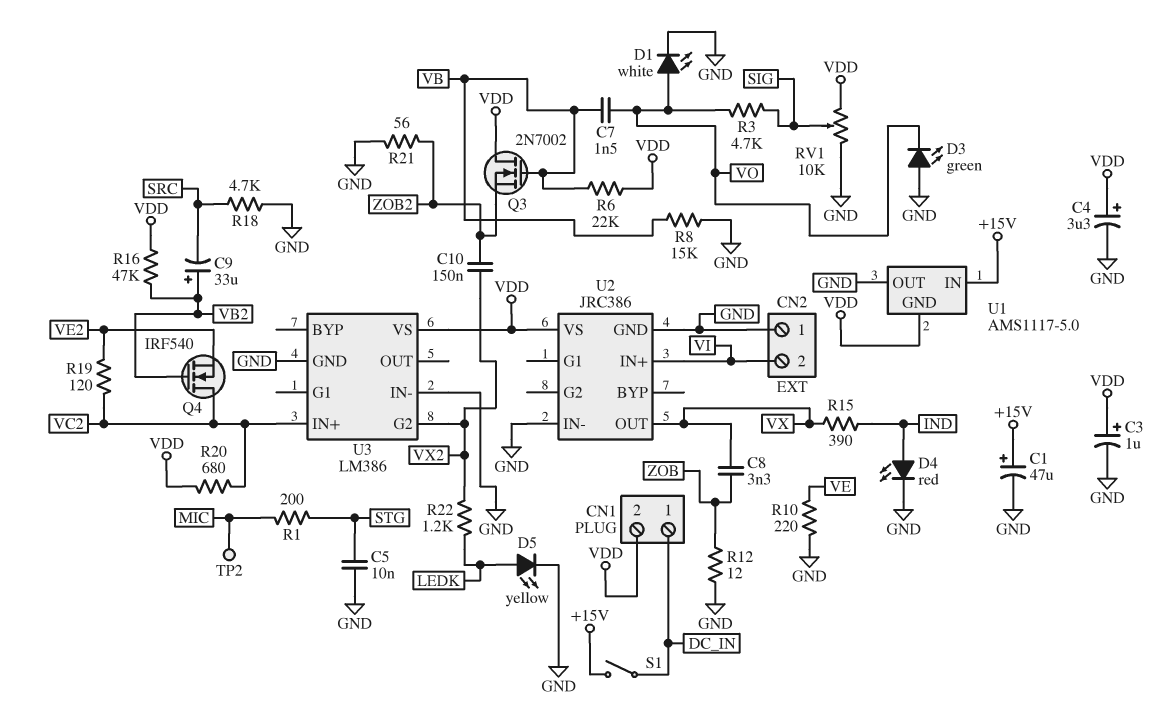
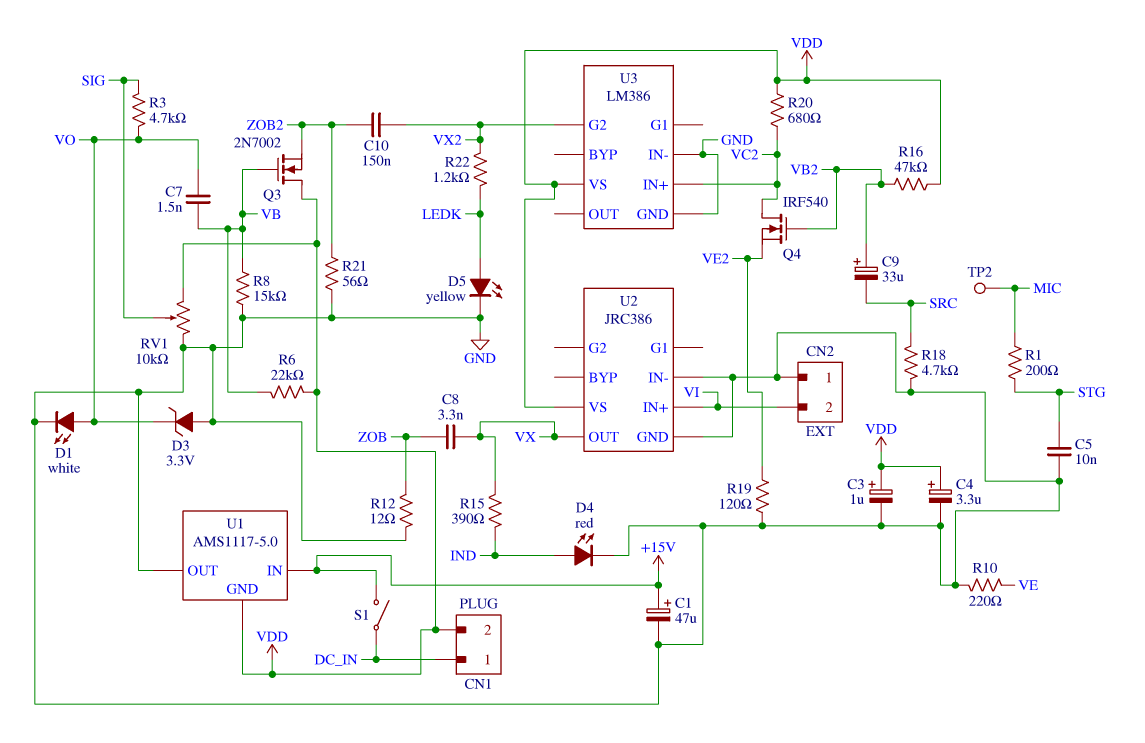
D3: LED green (A GND, K VO) -> zener 3.3V (A GND, K VO)
R19: 120 (VC2, VE2) -> 120 (GND, VE2)

